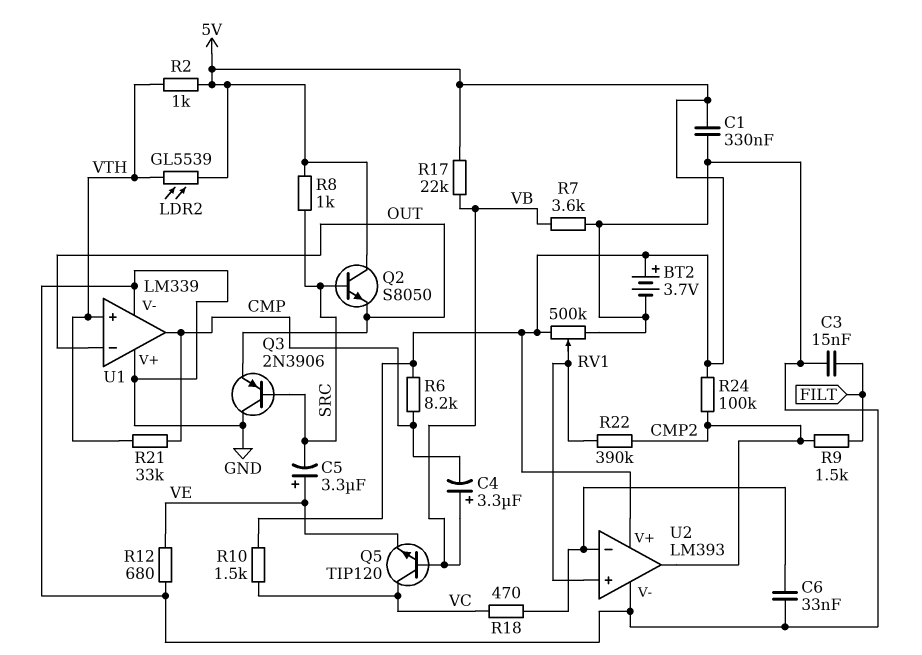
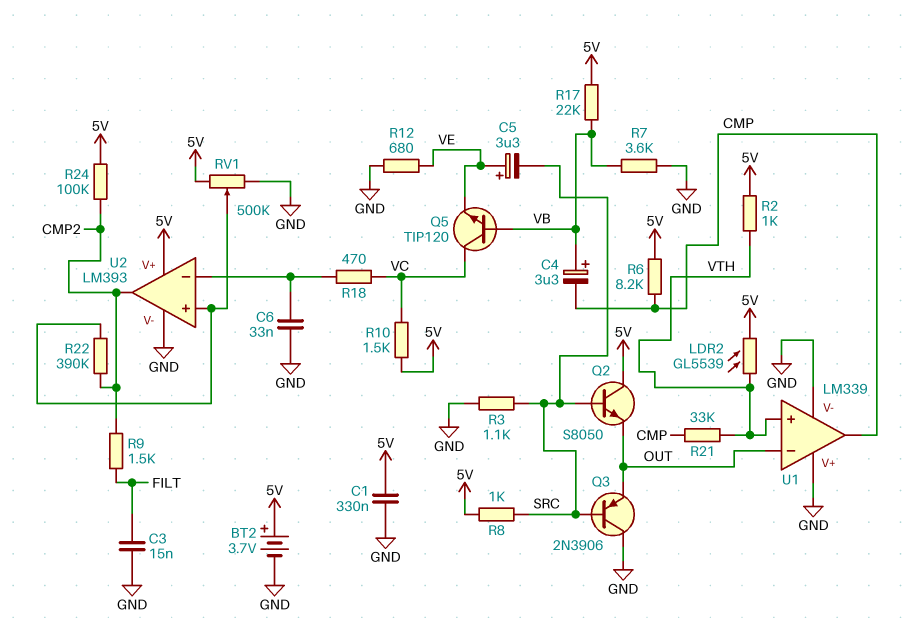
R3: none -> 1.1k (GND, SRC)

